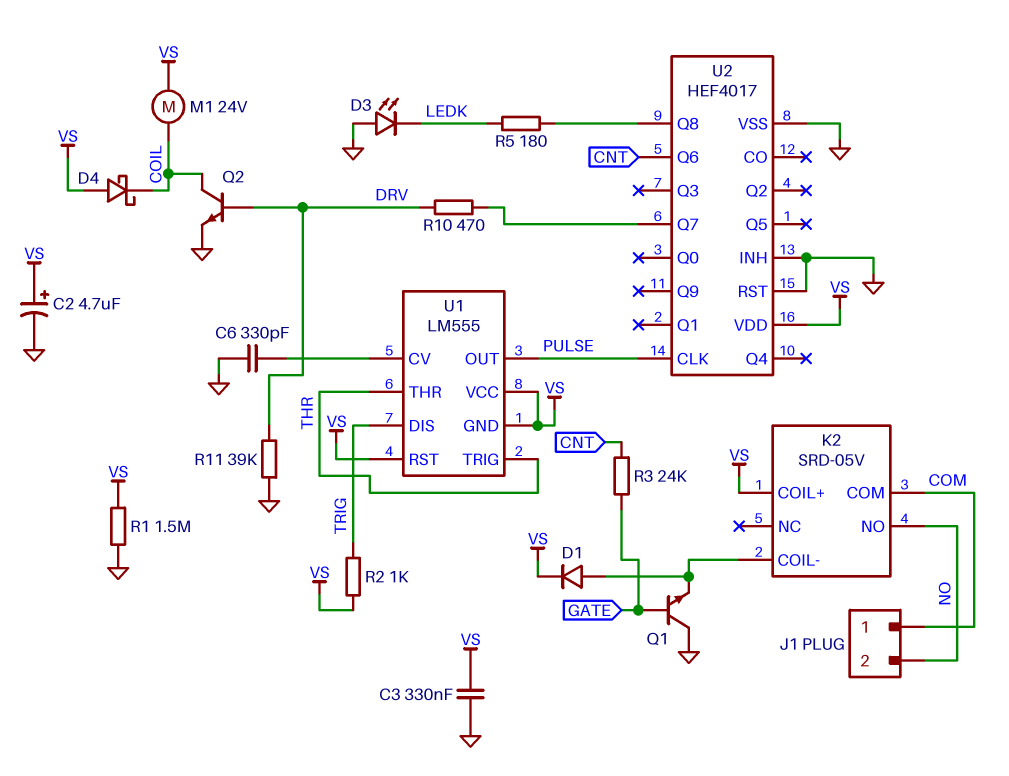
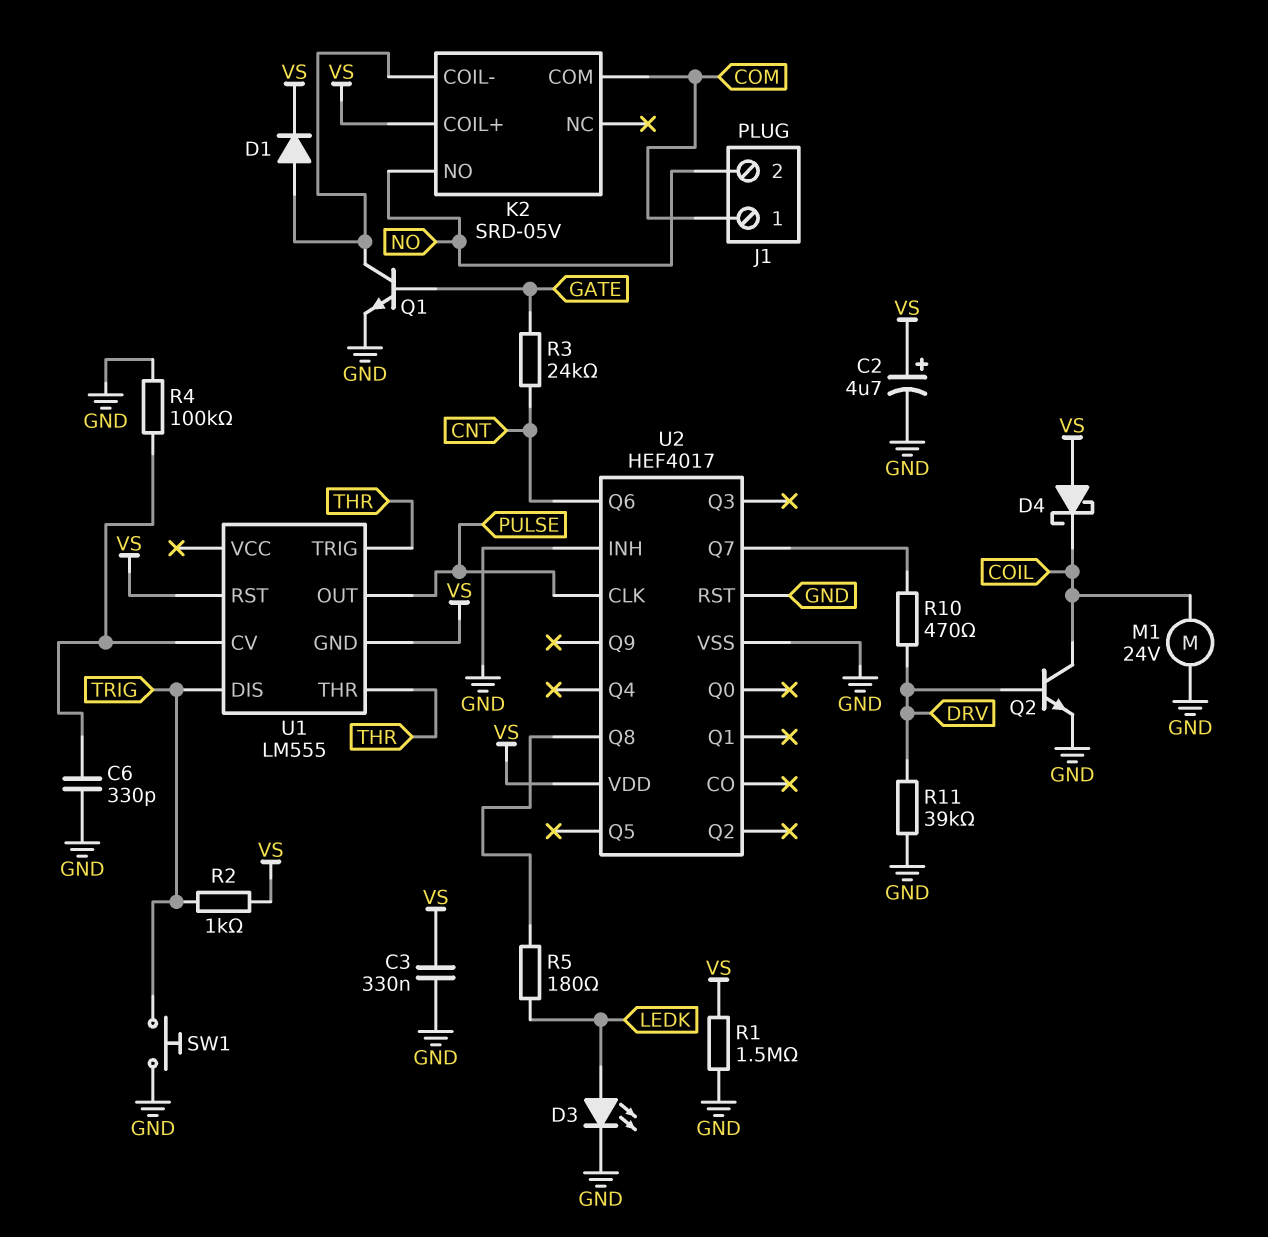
D3: LED (A GND, K LEDK) -> LED (A LEDK, K GND)
M1: motor 24V (COIL, VS) -> motor 24V (COIL, GND)
Q1: NPN (B GATE, C GND, E K2/COIL-) -> NPN (B GATE, C K2/COIL-, E GND)
R4: none -> 100k (GND, U1/CV)
SW1: none -> button (GND, TRIG)
U1 pin VCC: VS -> none

